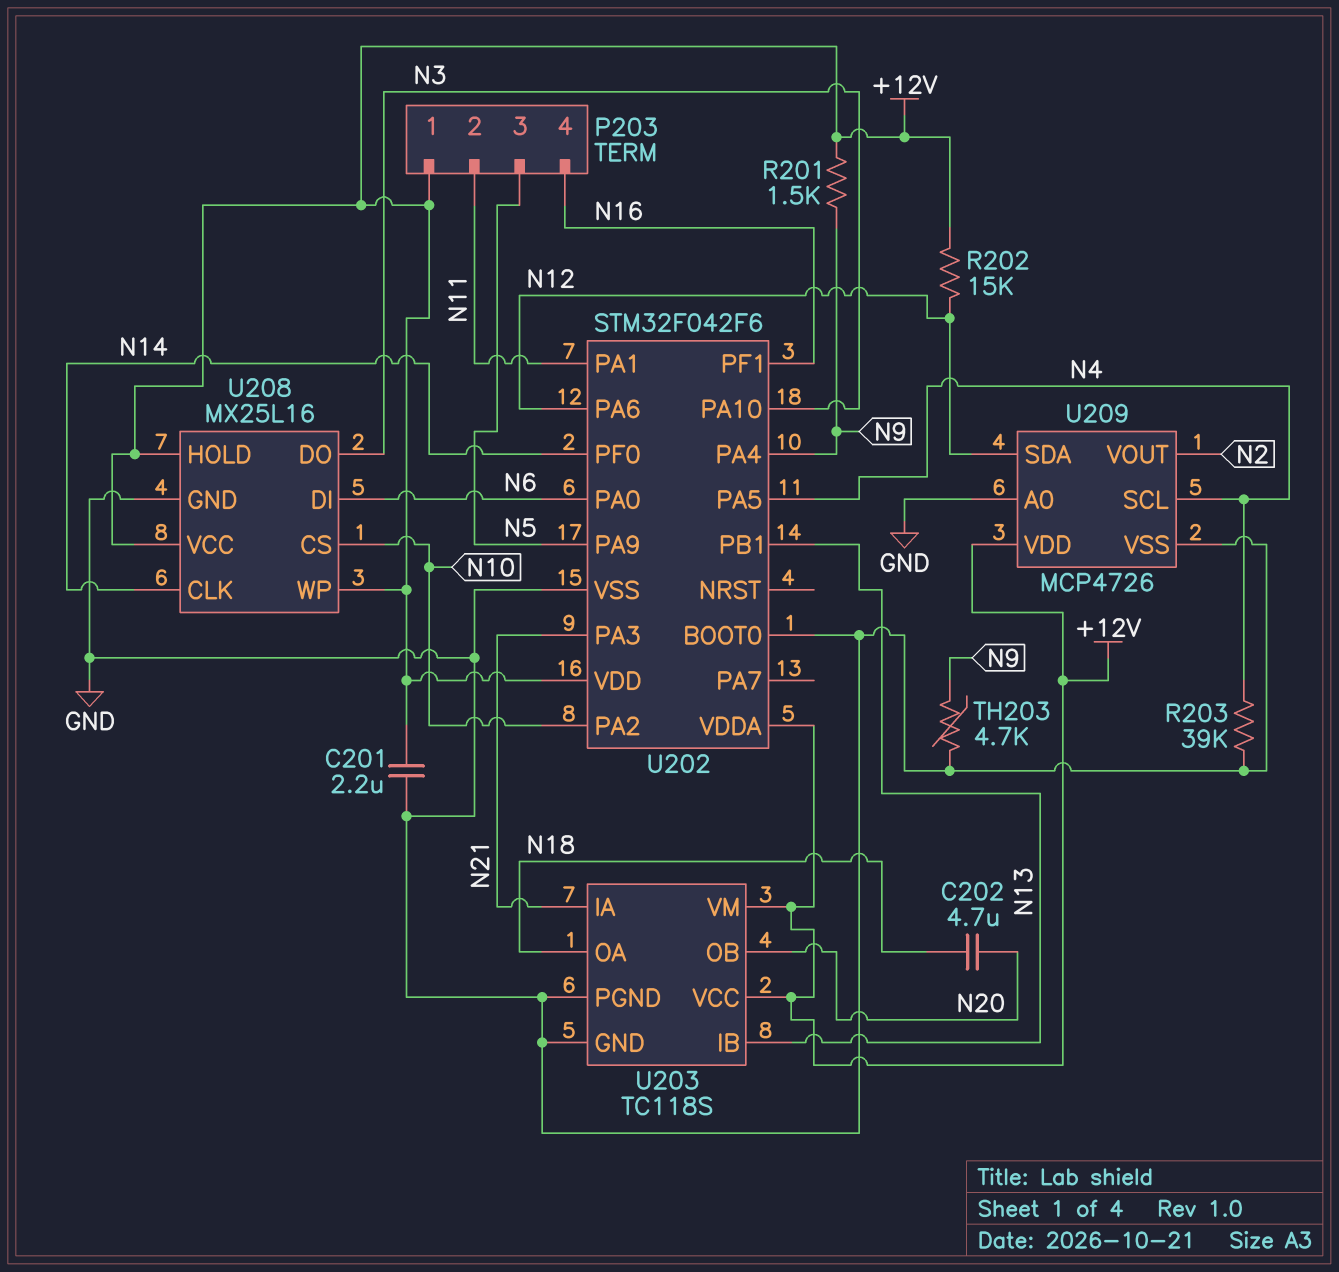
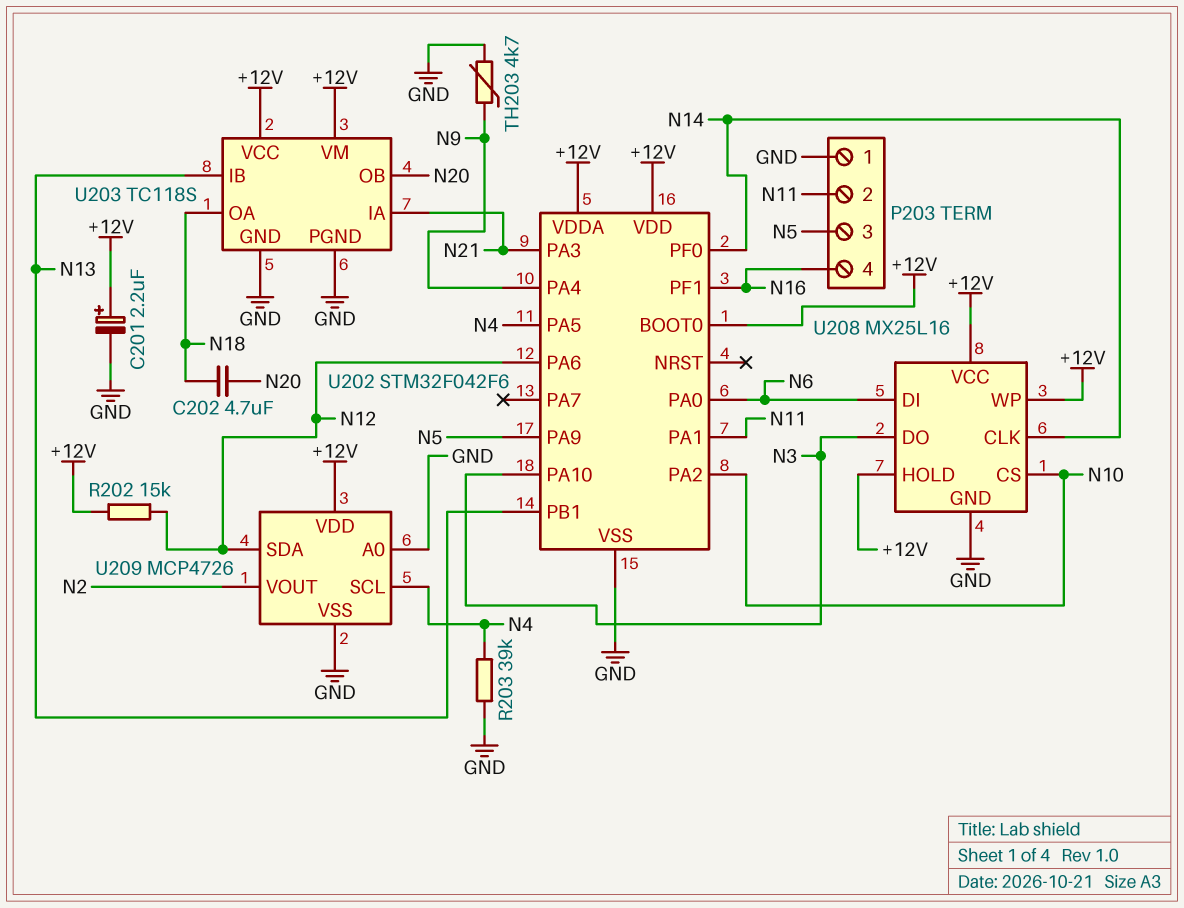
C201: 2.2uF (+12V, GND) -> 2.2uF (plus +12V, minus GND)
P203 pin 1: +12V -> GND
R201: 1.5k (+12V, N9) -> none
U202 pin BOOT0: GND -> +12V

